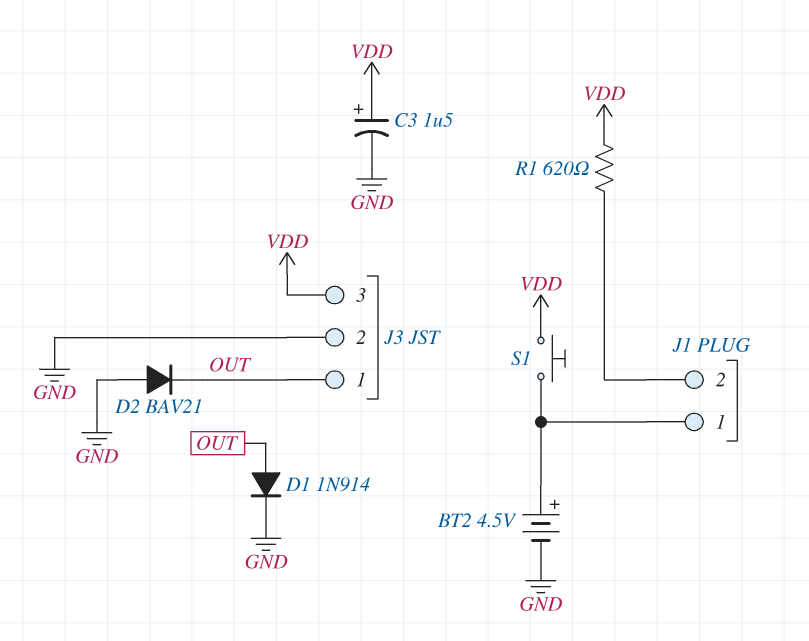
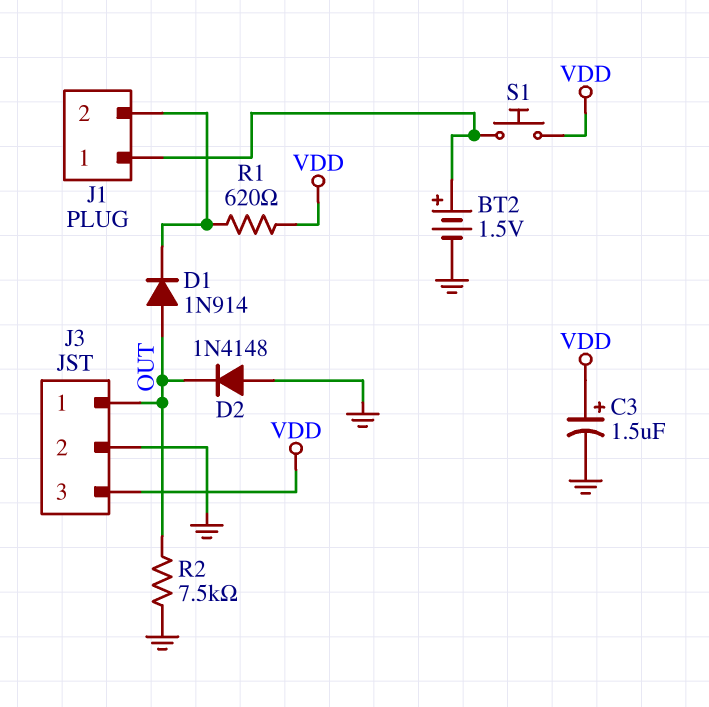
BT2: 4.5V (plus J1/1, minus GND) -> 1.5V (plus J1/1, minus GND)
D1: diode 1N914 (A OUT, K GND) -> diode 1N914 (A OUT, K J1/2)
D2: diode BAV21 (A GND, K OUT) -> diode 1N4148 (A GND, K OUT)
R2: none -> 7.5k (GND, OUT)

